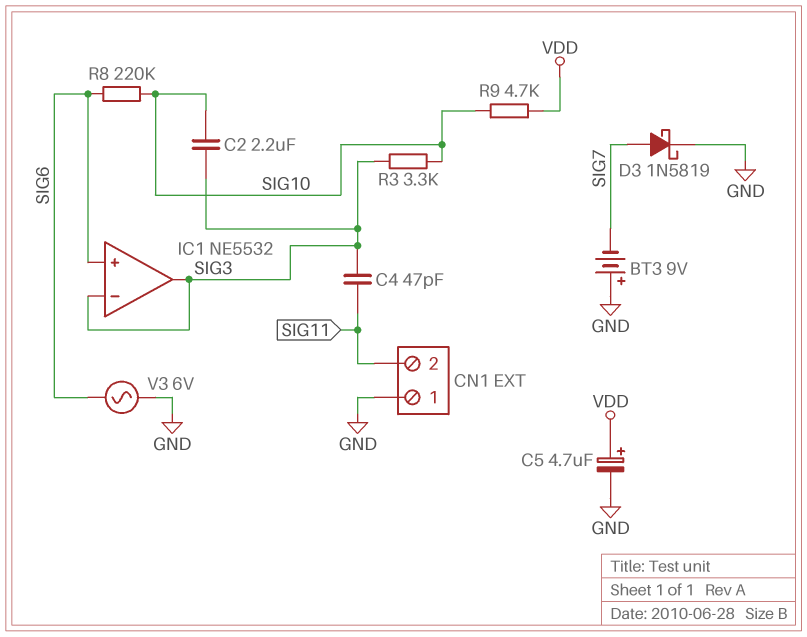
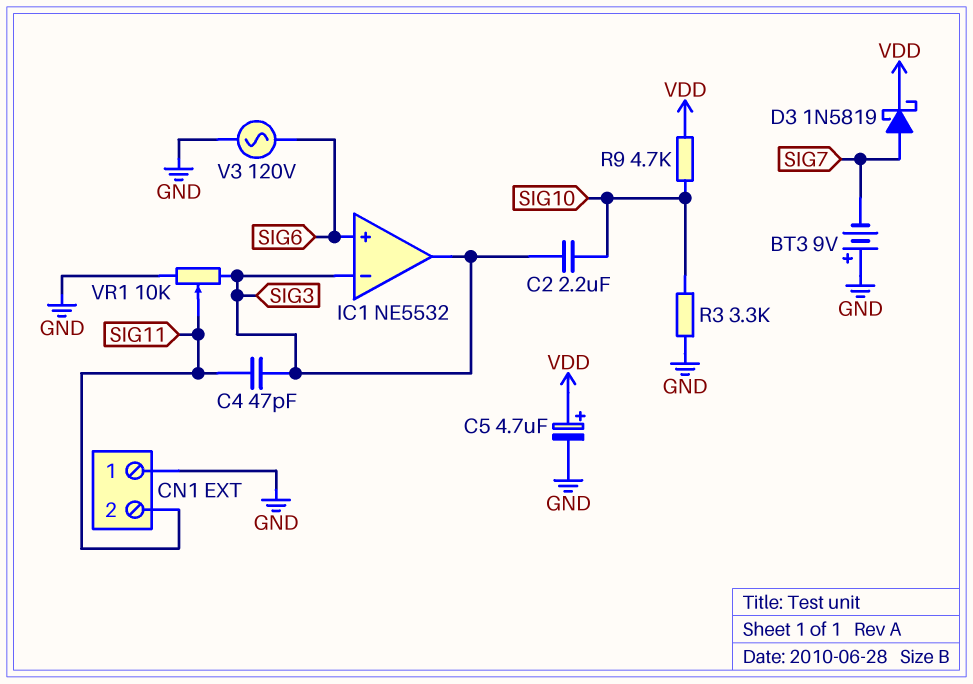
D3: schottky 1N5819 (A SIG7, K GND) -> schottky 1N5819 (A SIG7, K VDD)
R3: 3.3k (SIG3, SIG10) -> 3.3k (GND, SIG10)
R8: 220k (SIG6, SIG10) -> none
V3: AC 6V (GND, SIG6) -> AC 120V (GND, SIG6)
VR1: none -> 10k (GND, SIG3, wiper SIG11)

